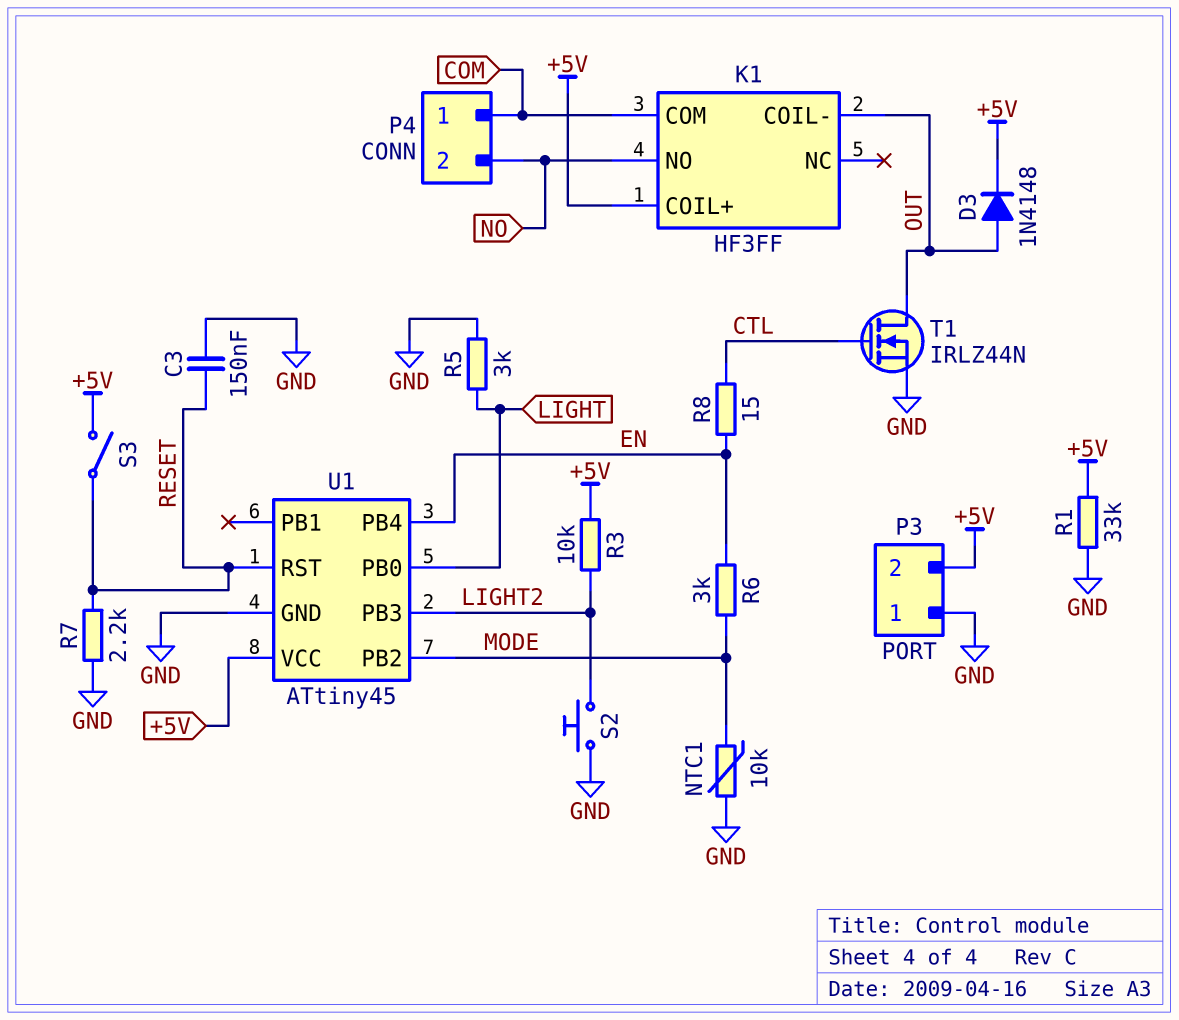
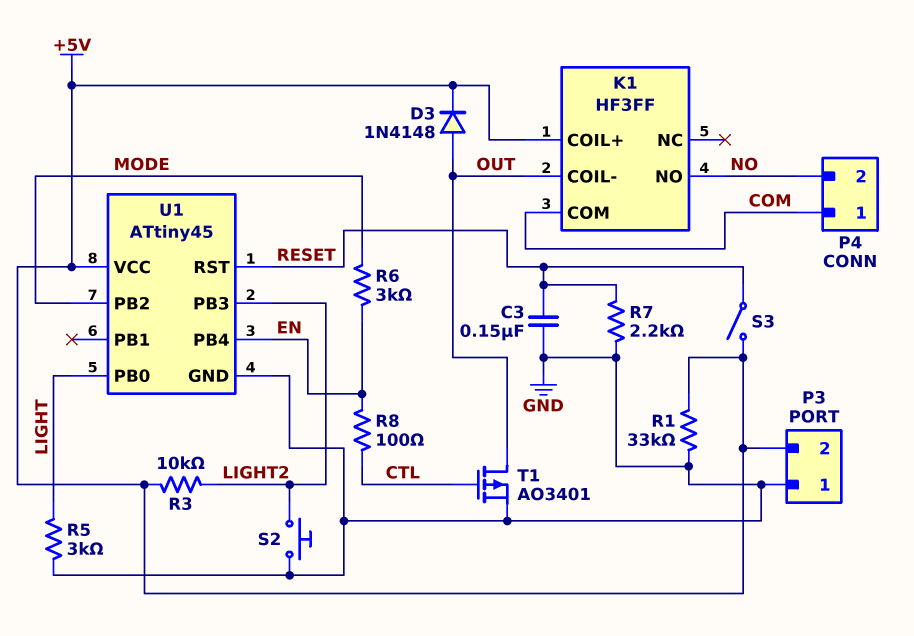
NTC1: 10k (GND, MODE) -> none
R8: 15 (CTL, EN) -> 100 (CTL, EN)
T1: NMOS IRLZ44N (G CTL, D OUT, S GND) -> PMOS AO3401 (G CTL, D OUT, S GND)

